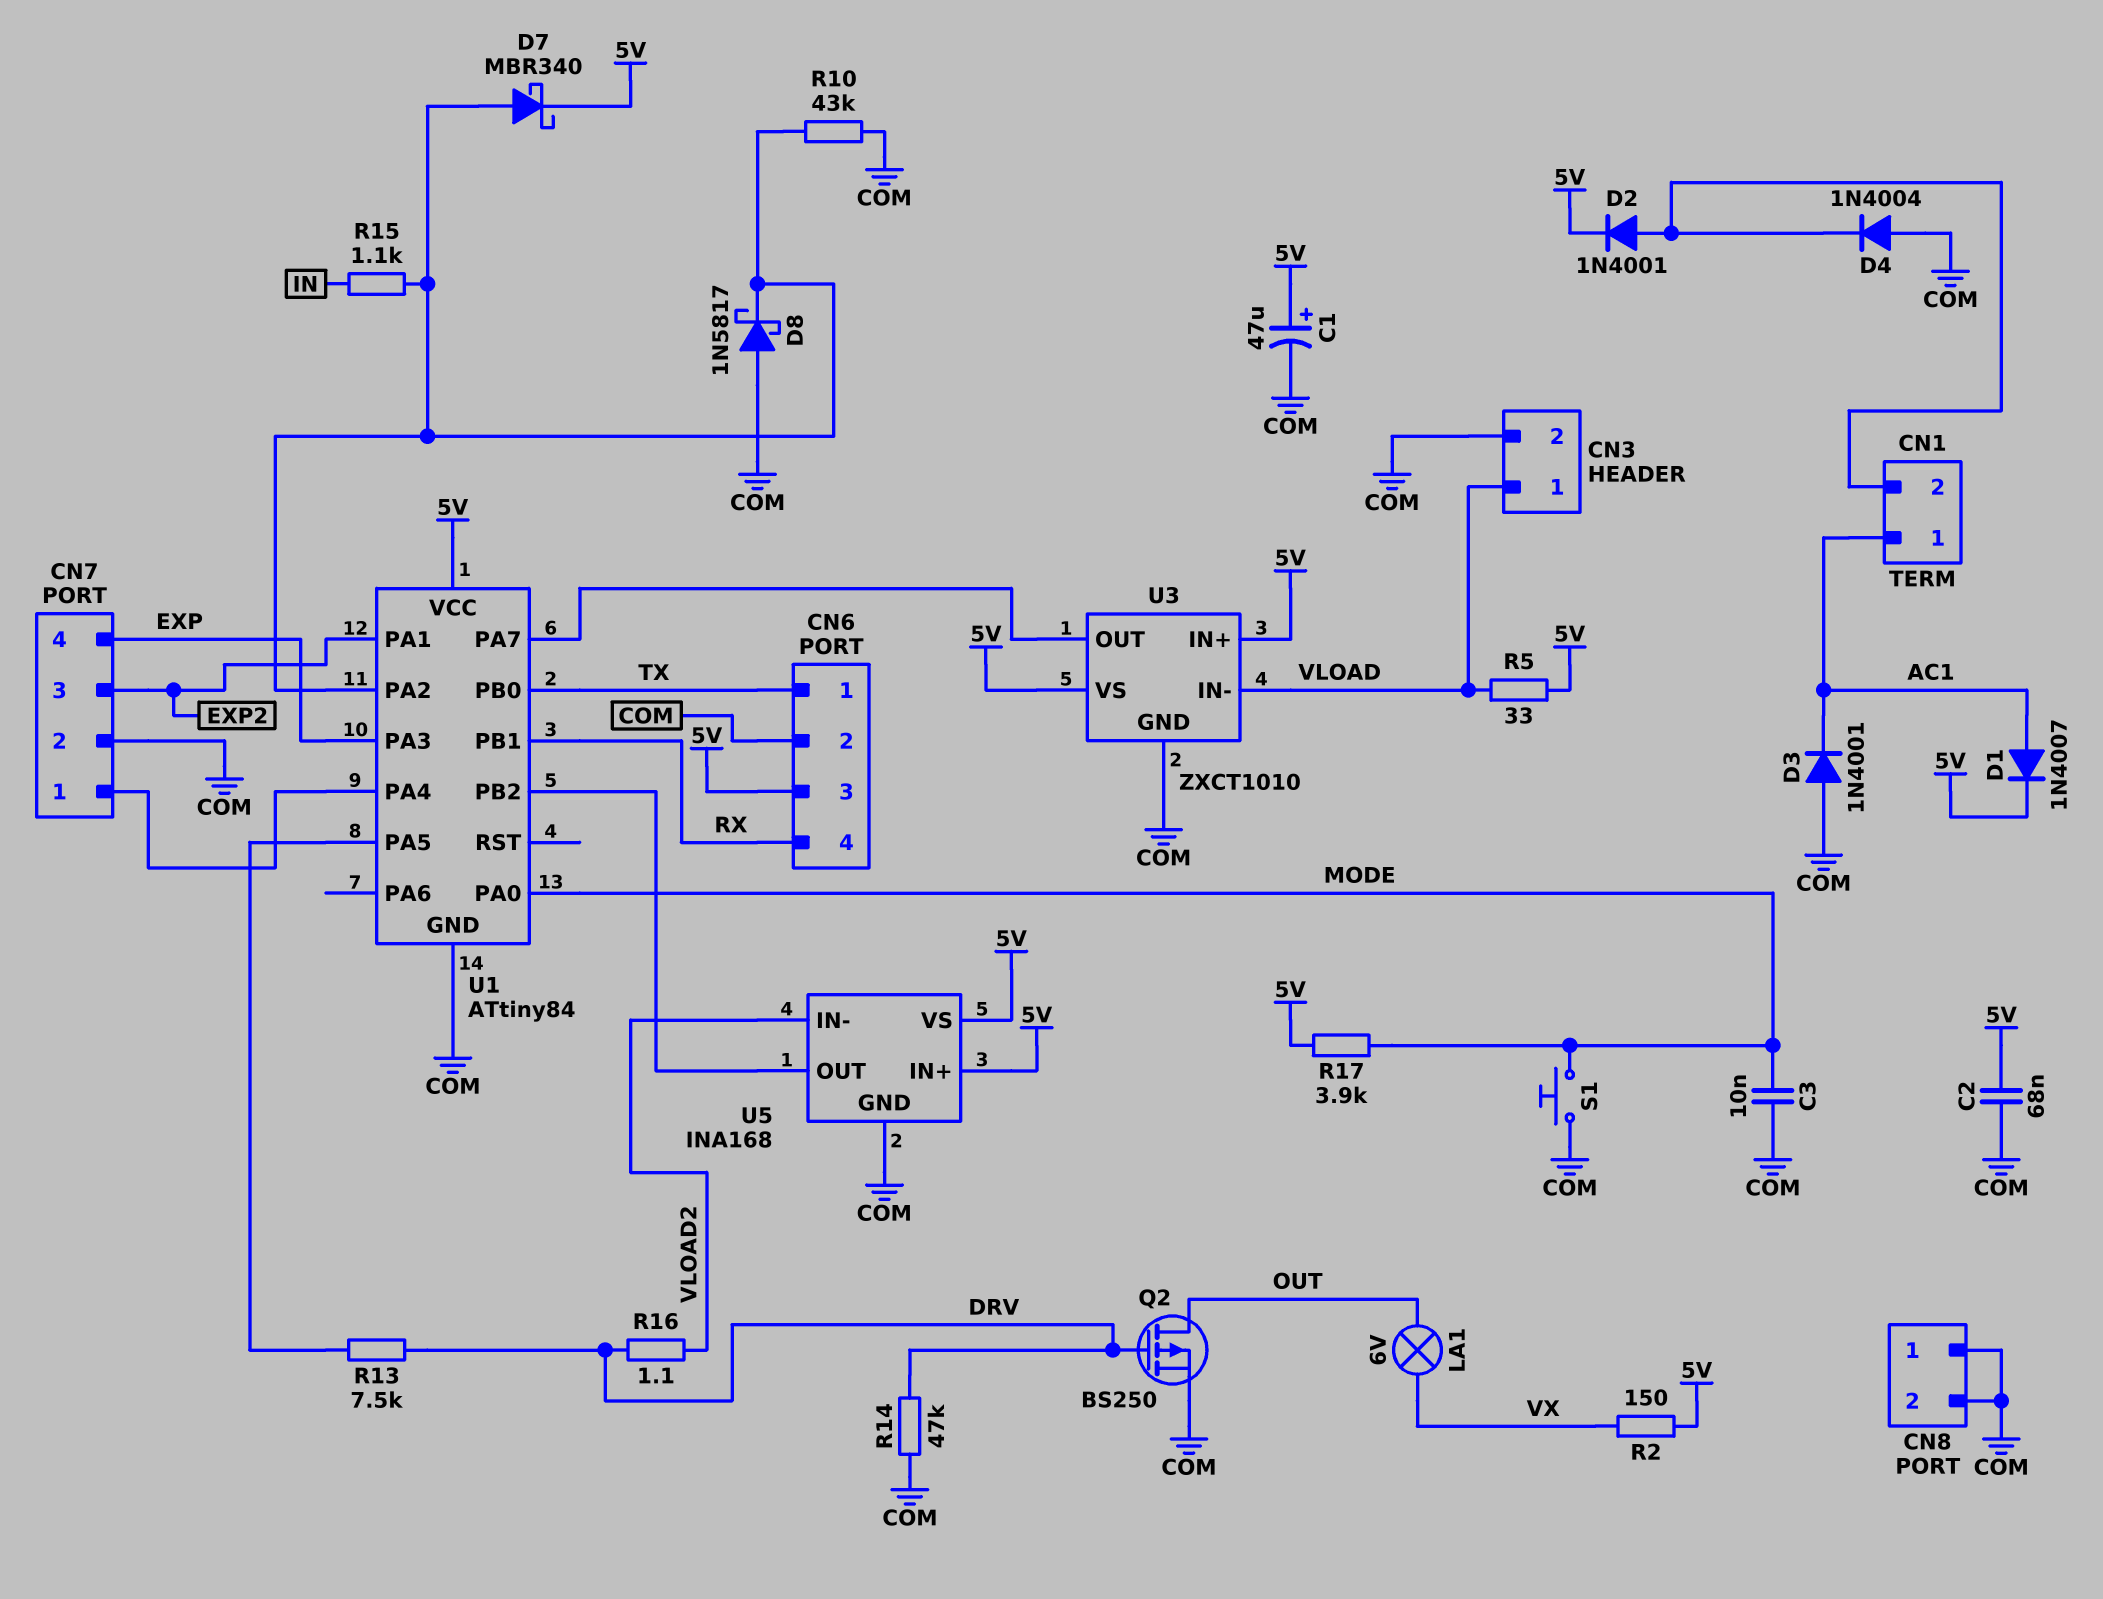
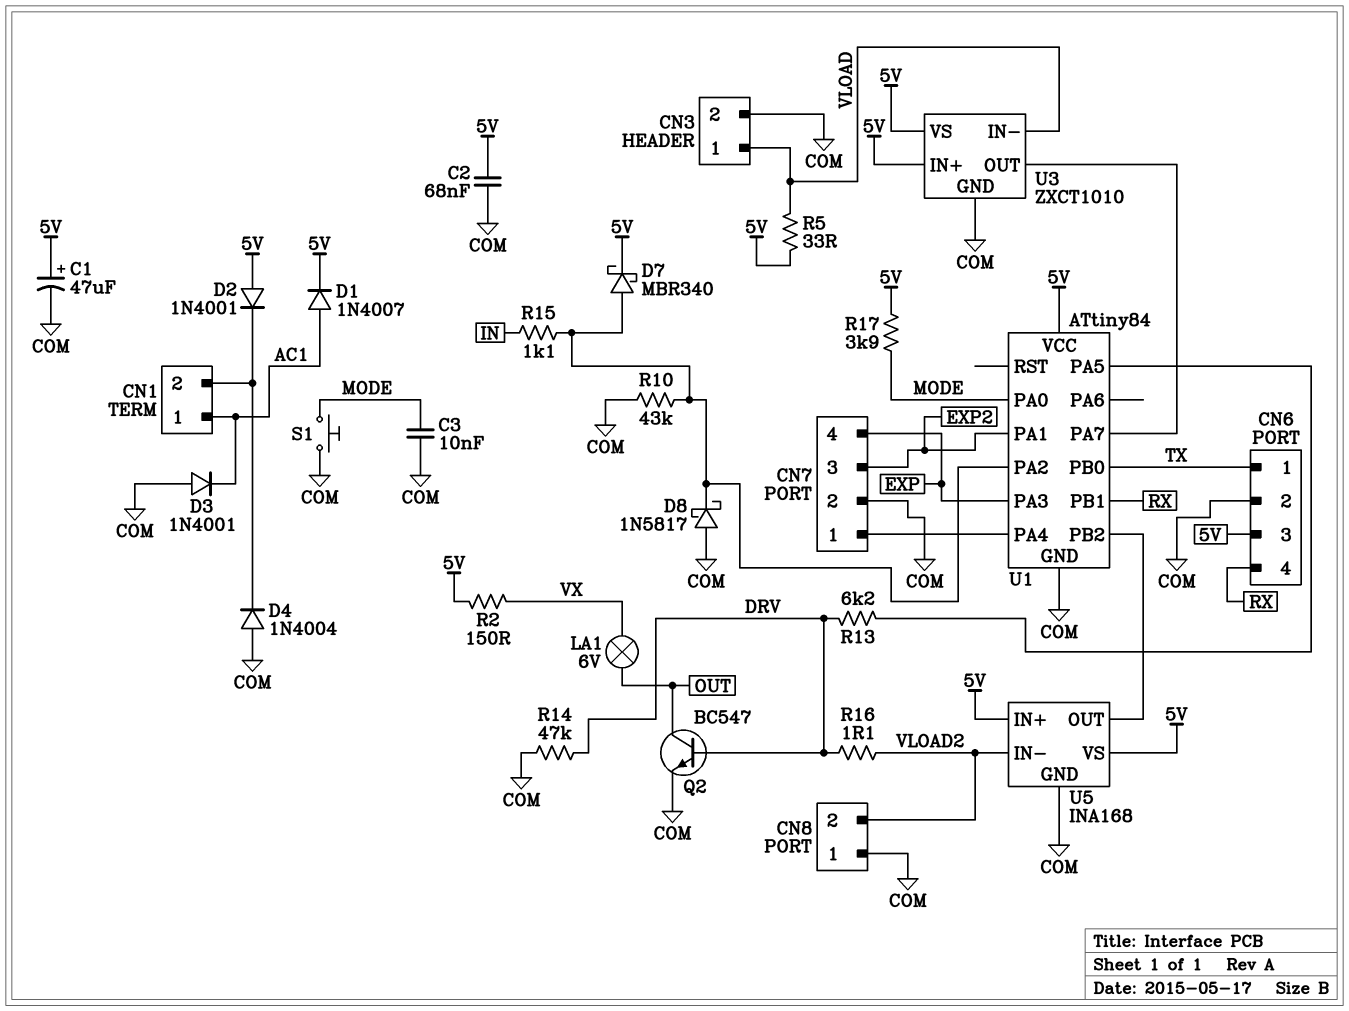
CN8 pin 2: COM -> VLOAD2
D2: diode 1N4001 (A CN1/2, K 5V) -> diode 1N4001 (A 5V, K CN1/2)
Q2: PMOS BS250 (G DRV, D OUT, S COM) -> NPN BC547 (B DRV, C OUT, E COM)
R13: 7.5k (DRV, U1/PA5) -> 6.2k (DRV, U1/PA5)

